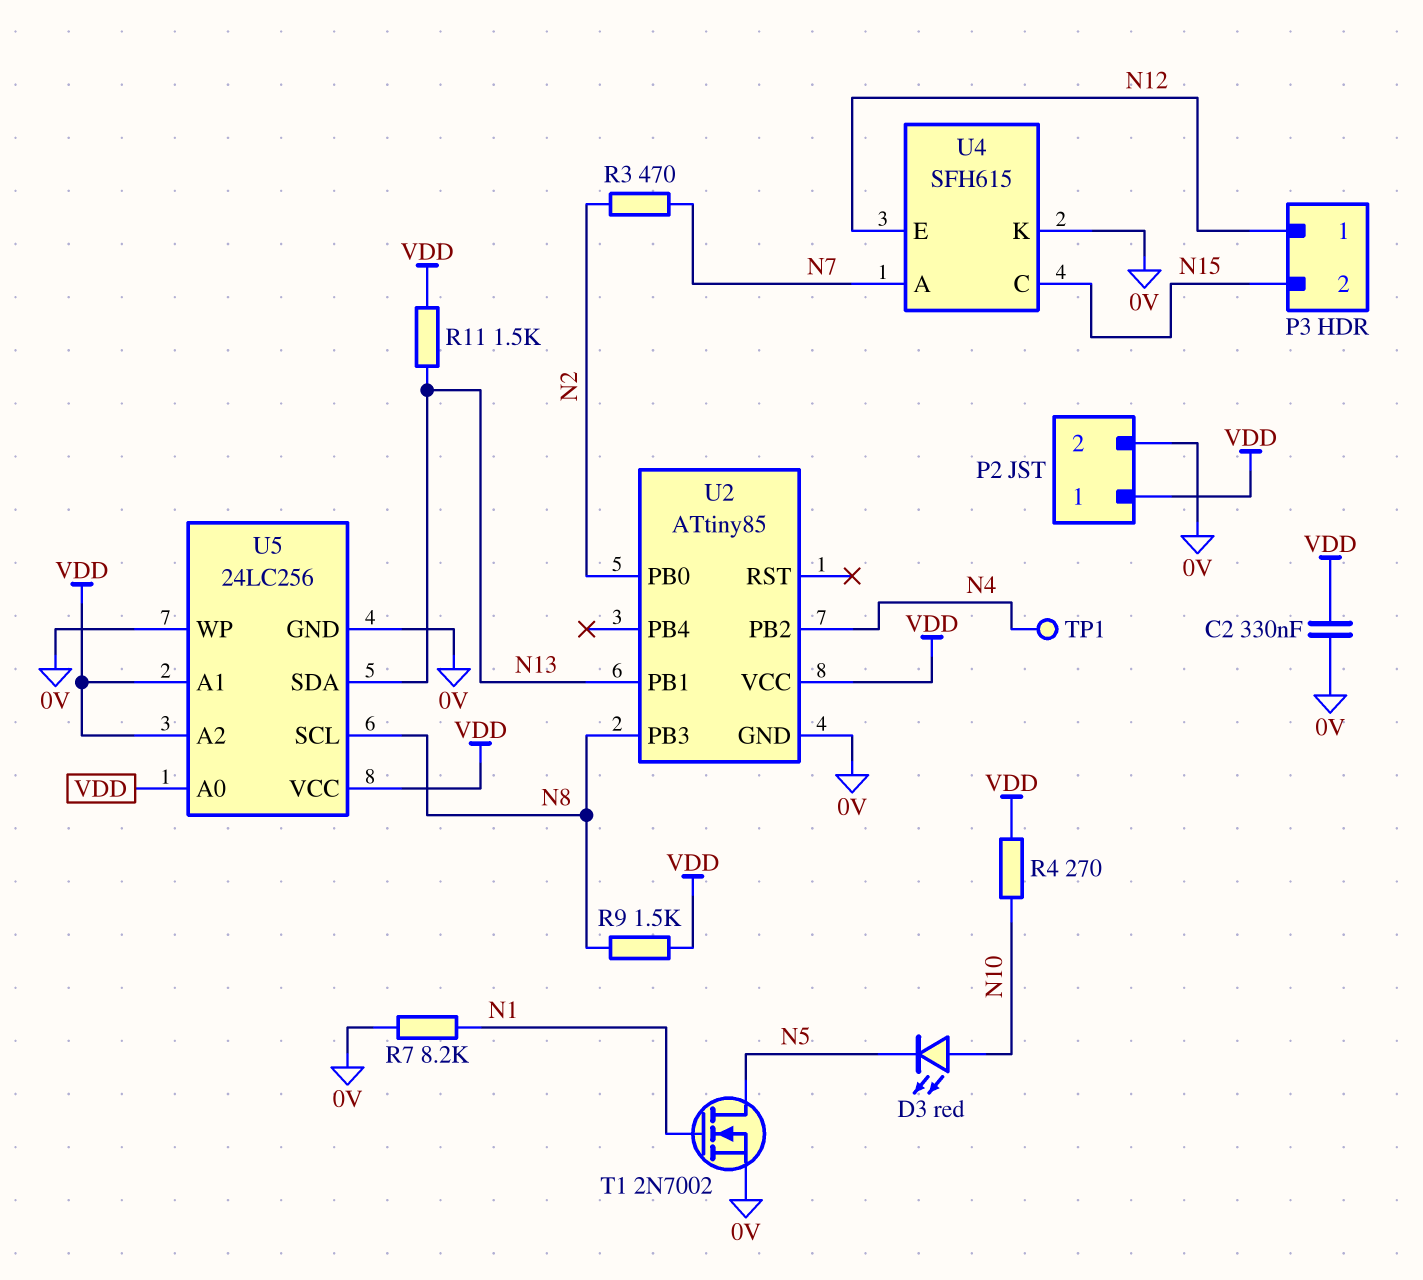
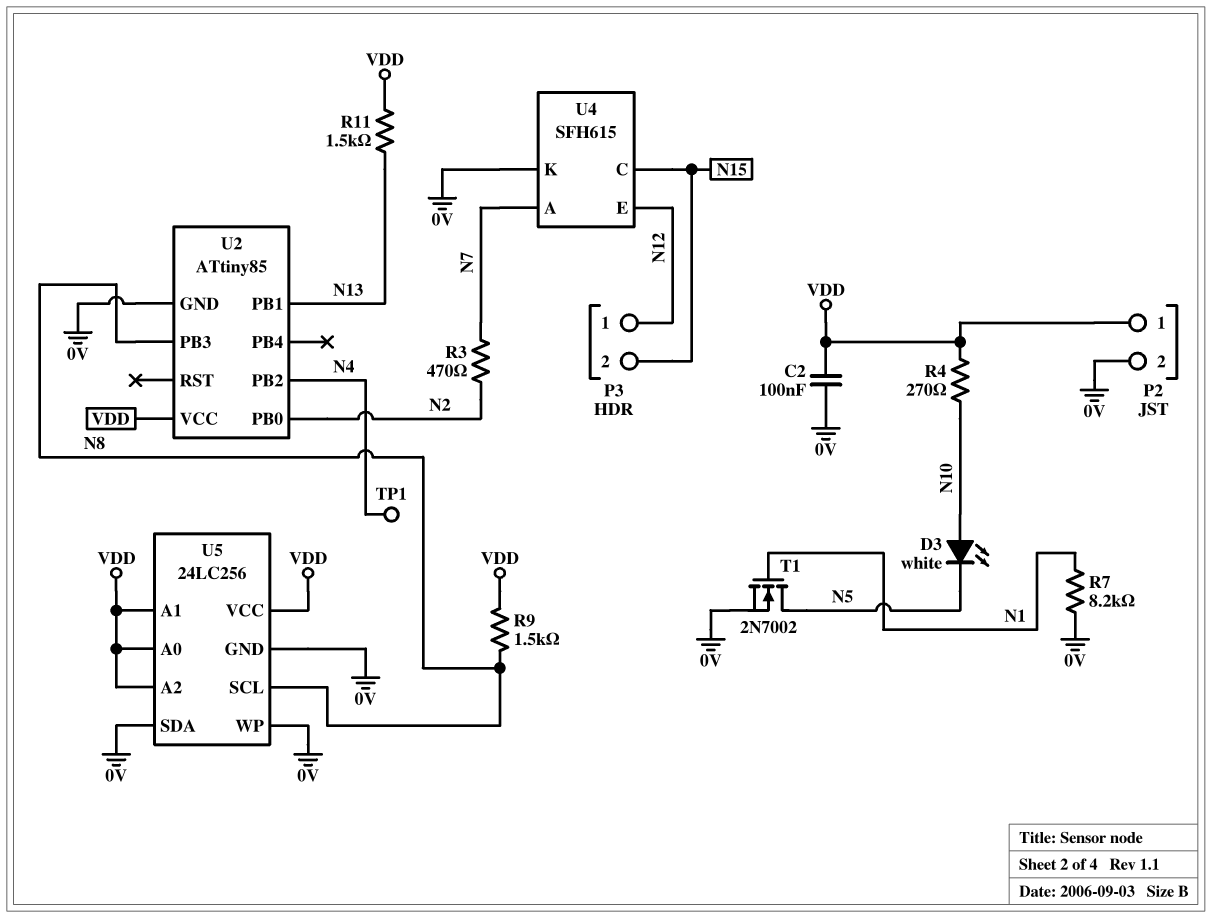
C2: 330nF (0V, VDD) -> 100nF (0V, VDD)
D3: LED red (A N10, K N5) -> LED white (A N10, K N5)
U5 pin SDA: N13 -> 0V

